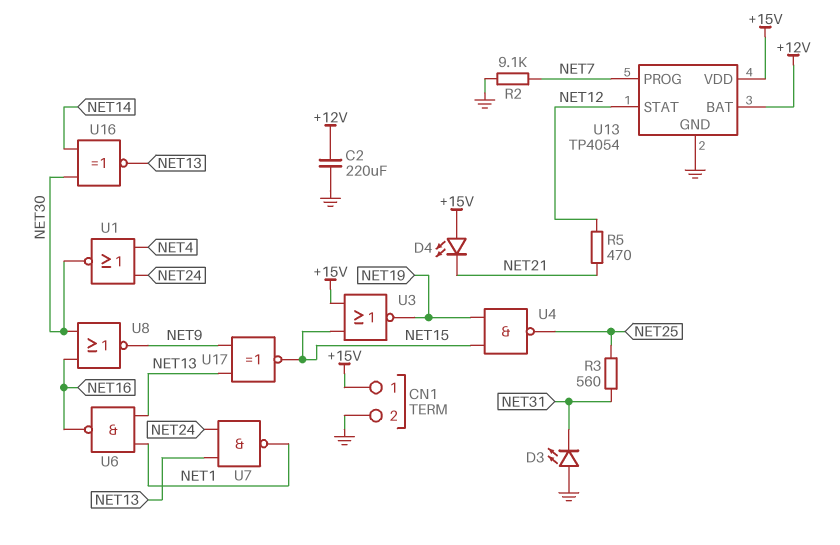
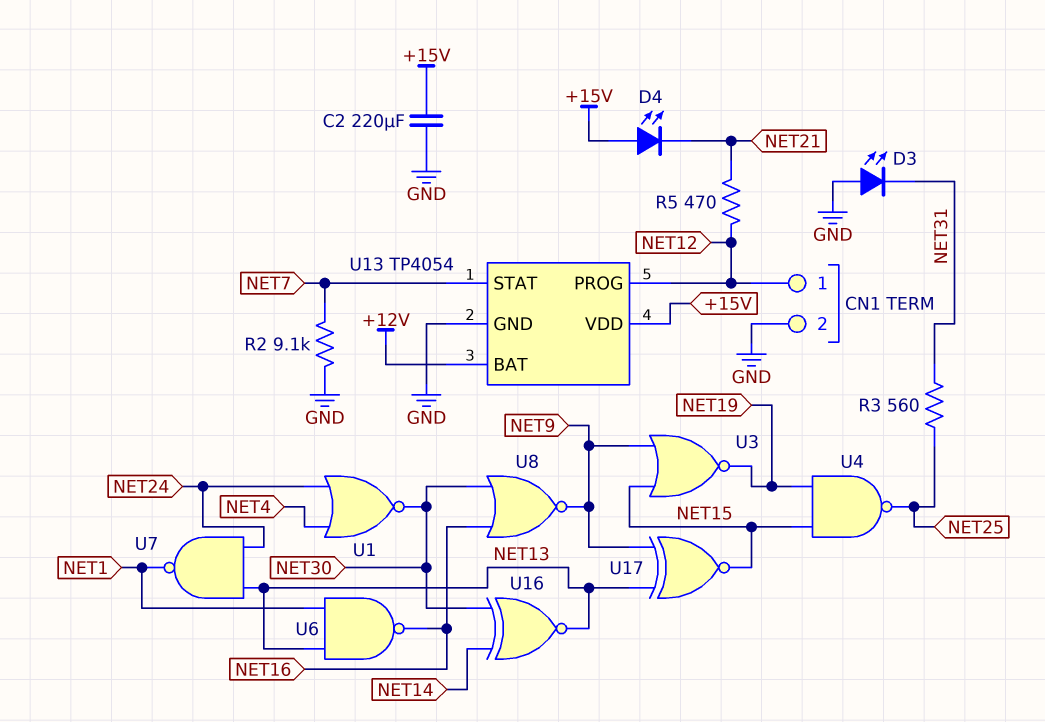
C2: 220uF (+12V, GND) -> 220uF (+15V, GND)
CN1 pin 1: +15V -> NET12
U3: NOR (in +15V, in NET15, out NET19) -> NOR (in NET9, in NET15, out NET19)
U13 pin PROG: NET7 -> NET12
U13 pin STAT: NET12 -> NET7

